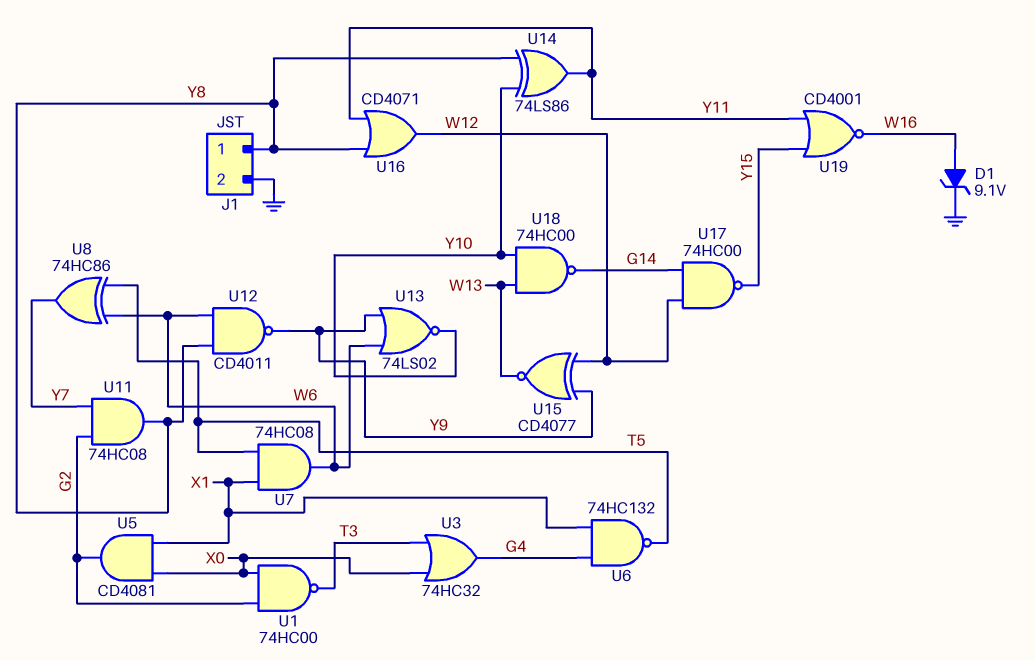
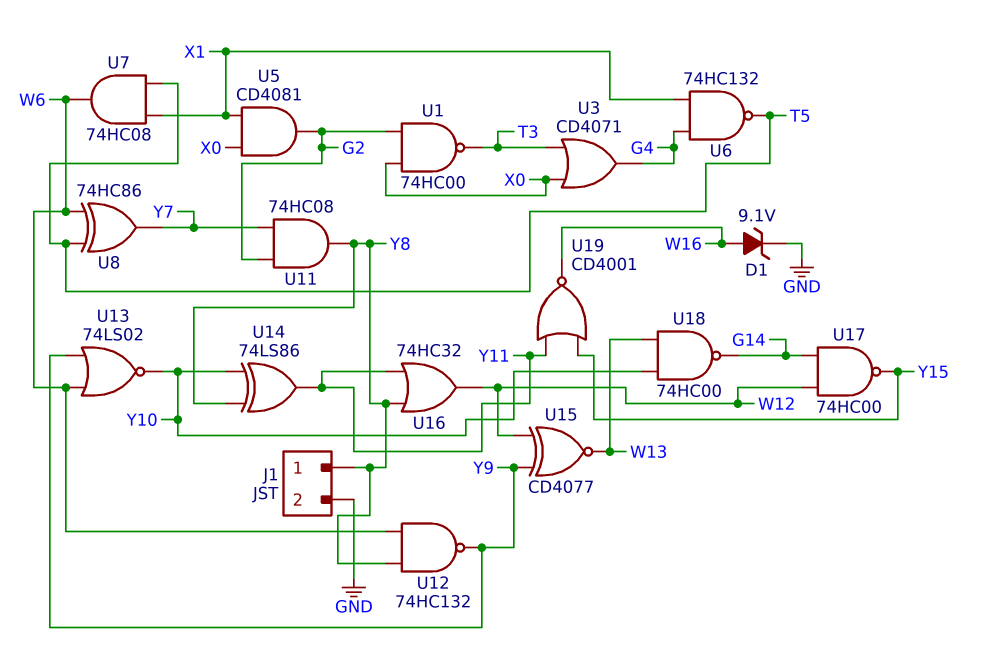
U3: OR 74HC32 (in T3, in X0, out G4) -> OR CD4071 (in T3, in X0, out G4)
U12: NAND CD4011 (in W6, in Y8, out Y9) -> NAND 74HC132 (in W6, in Y8, out Y9)
U16: OR CD4071 (in Y8, in Y11, out W12) -> OR 74HC32 (in Y8, in Y11, out W12)

